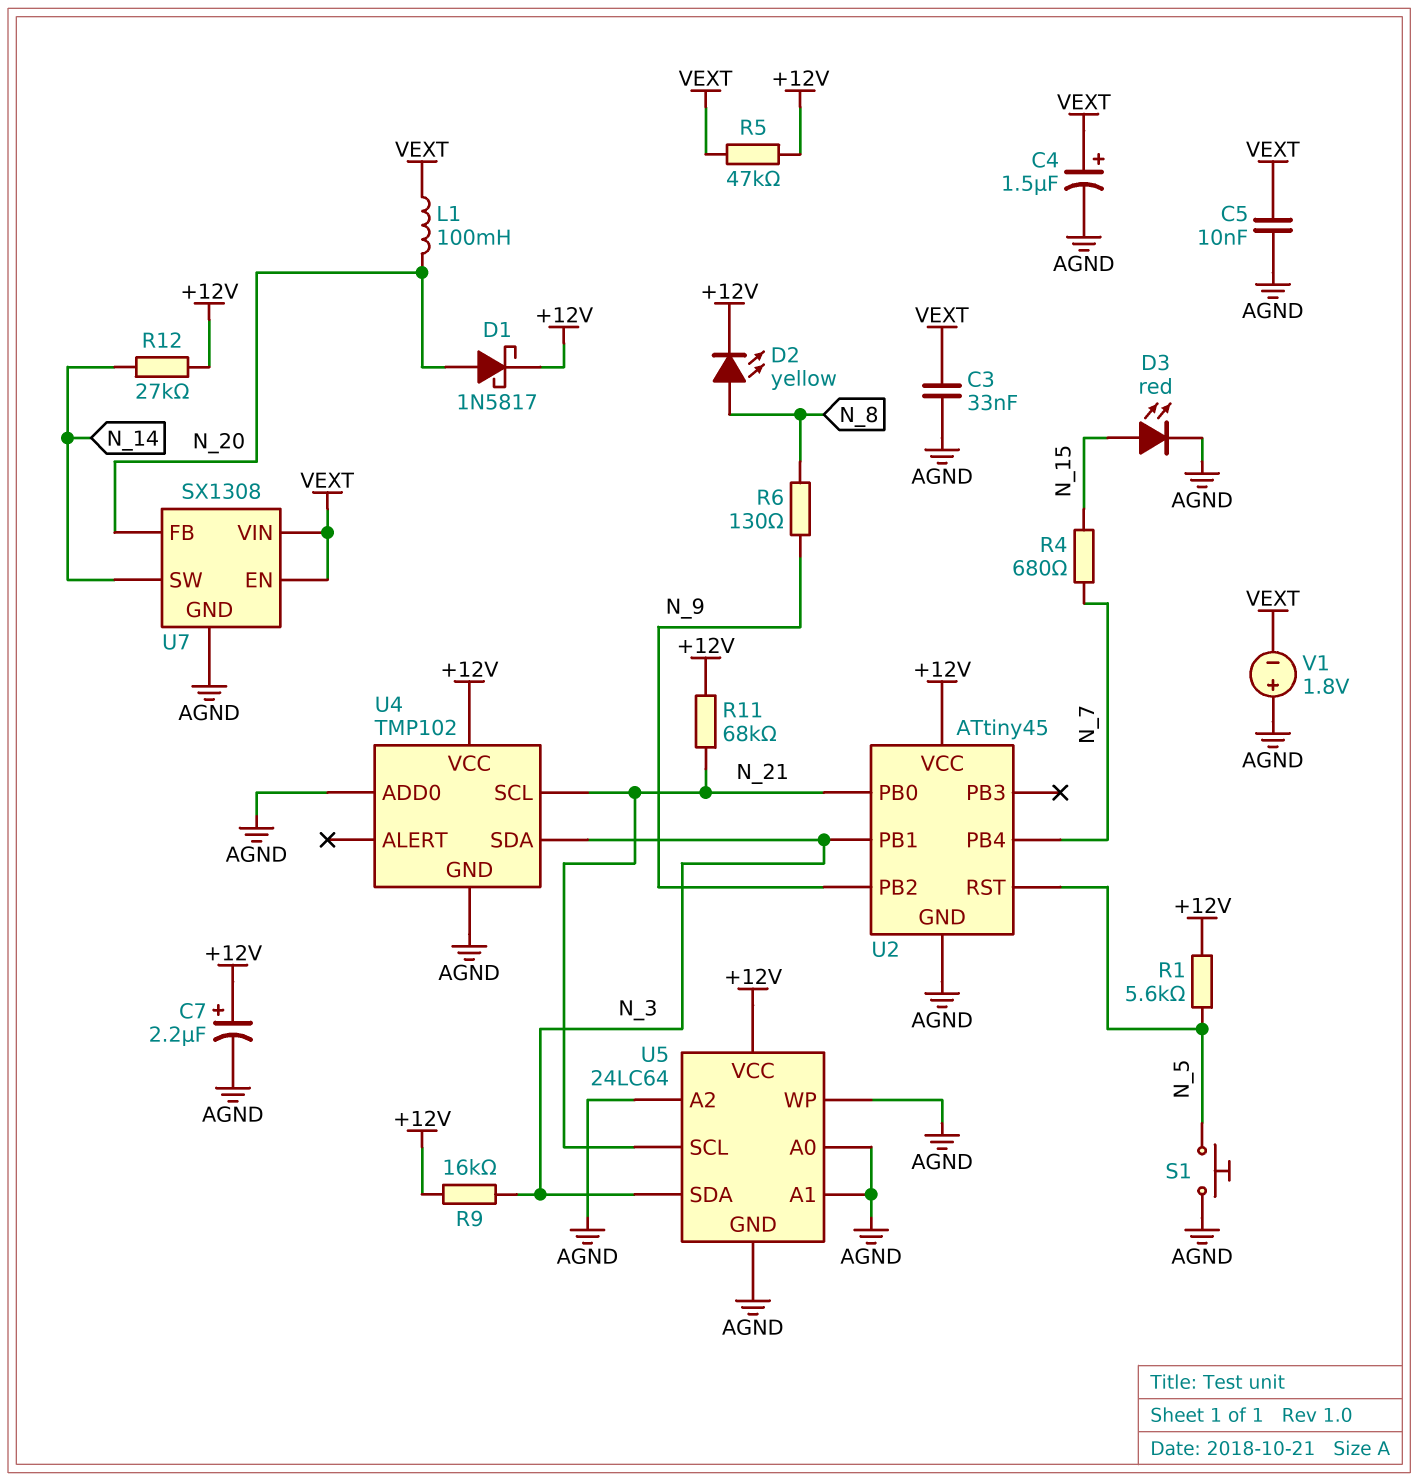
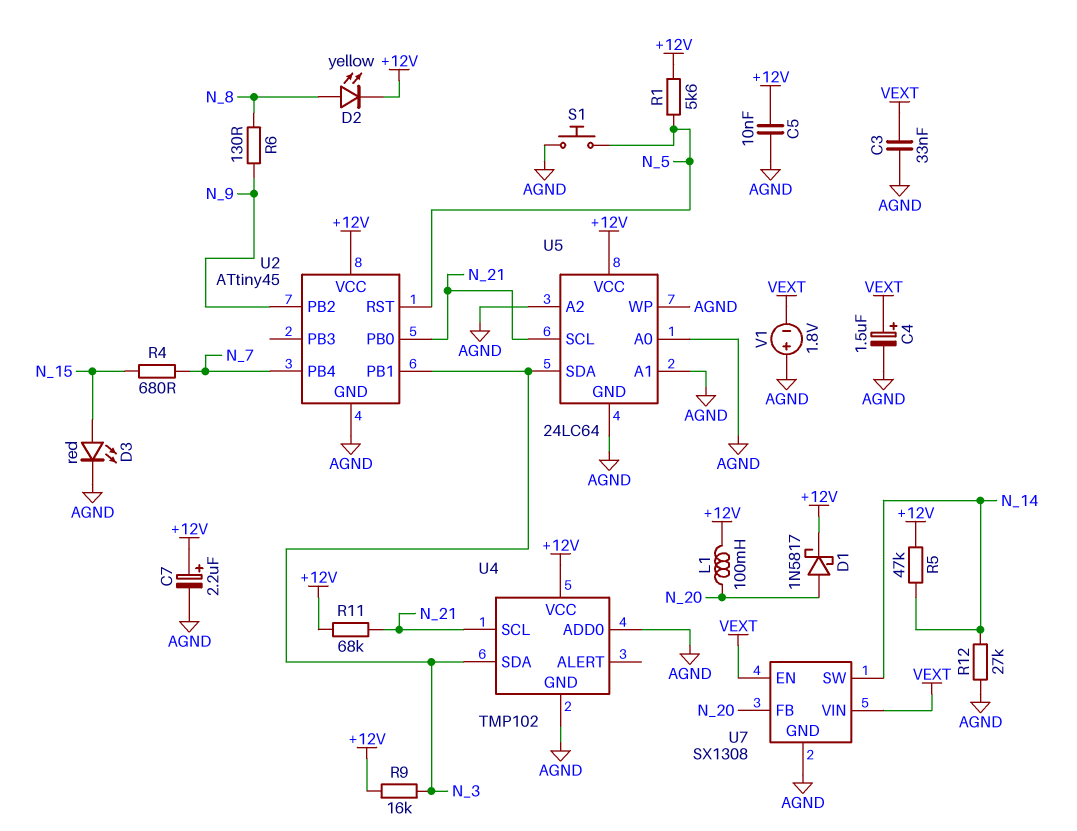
C5: 10nF (AGND, VEXT) -> 10nF (+12V, AGND)
L1: 100mH (N_20, VEXT) -> 100mH (+12V, N_20)
R5: 47k (+12V, VEXT) -> 47k (+12V, N_14)
R12: 27k (+12V, N_14) -> 27k (AGND, N_14)

